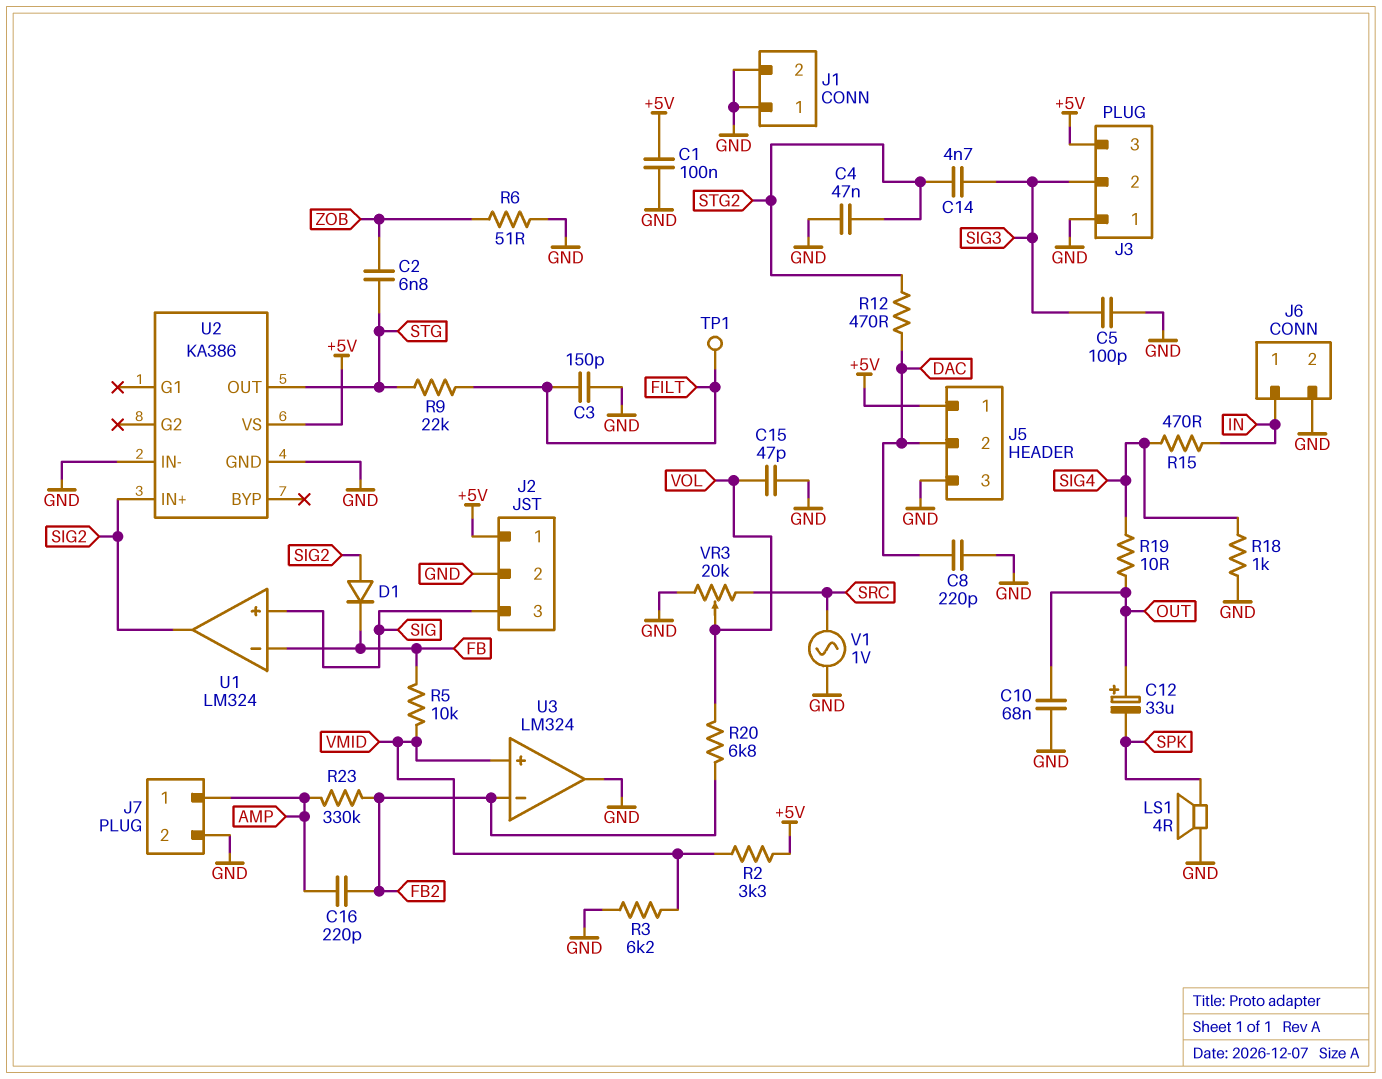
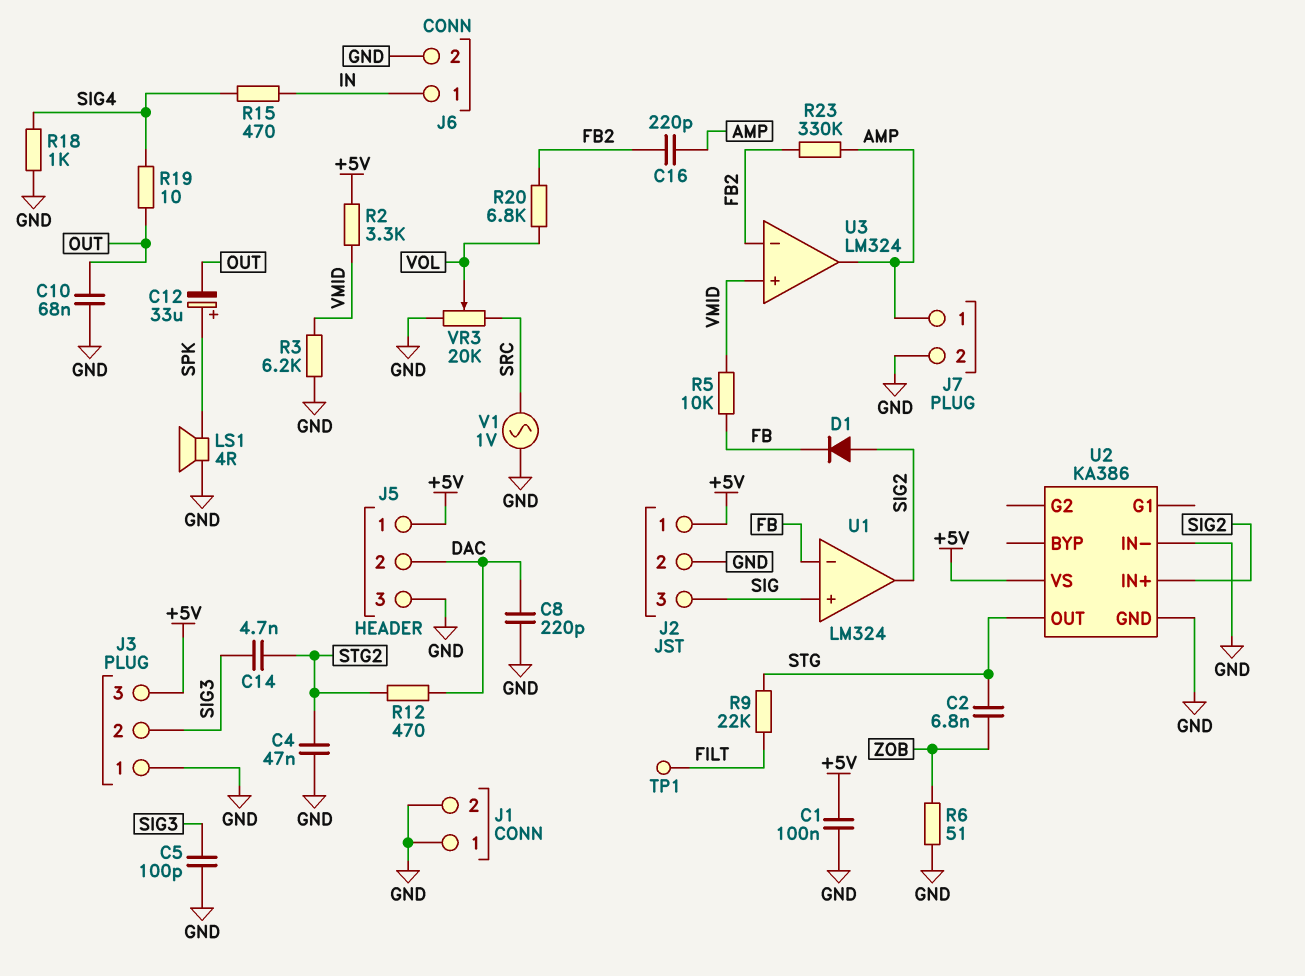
C3: 150pF (FILT, GND) -> none
C12: 33uF (plus OUT, minus SPK) -> 33uF (plus SPK, minus OUT)
C15: 47pF (GND, VOL) -> none
U3 pin out: GND -> AMP

